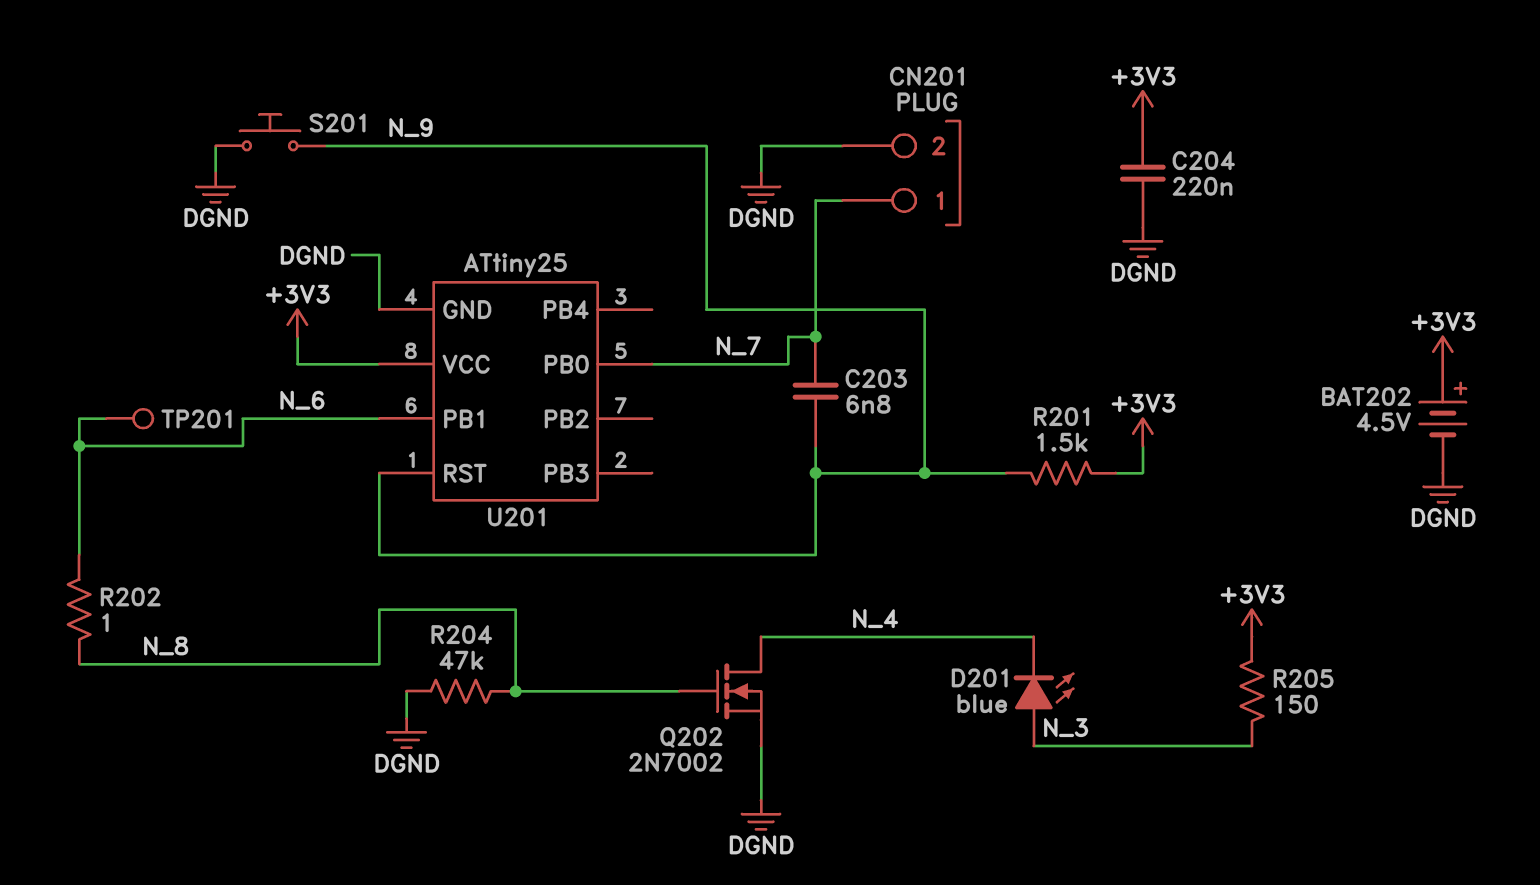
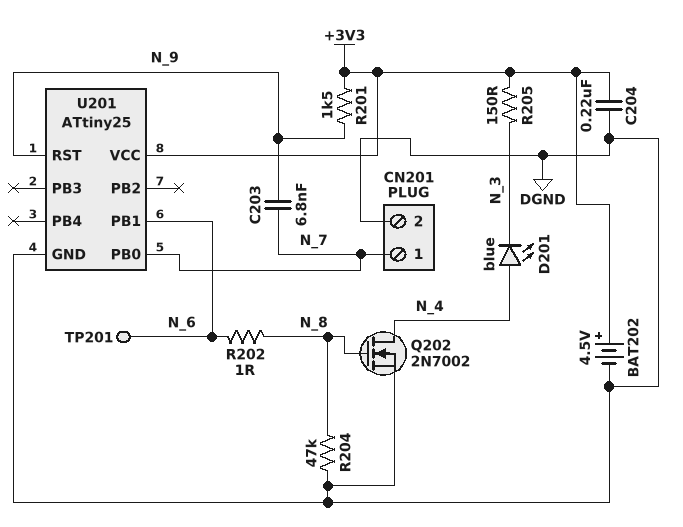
D201: LED blue (A N_3, K N_4) -> LED blue (A N_4, K N_3)
S201: button (DGND, N_9) -> none

